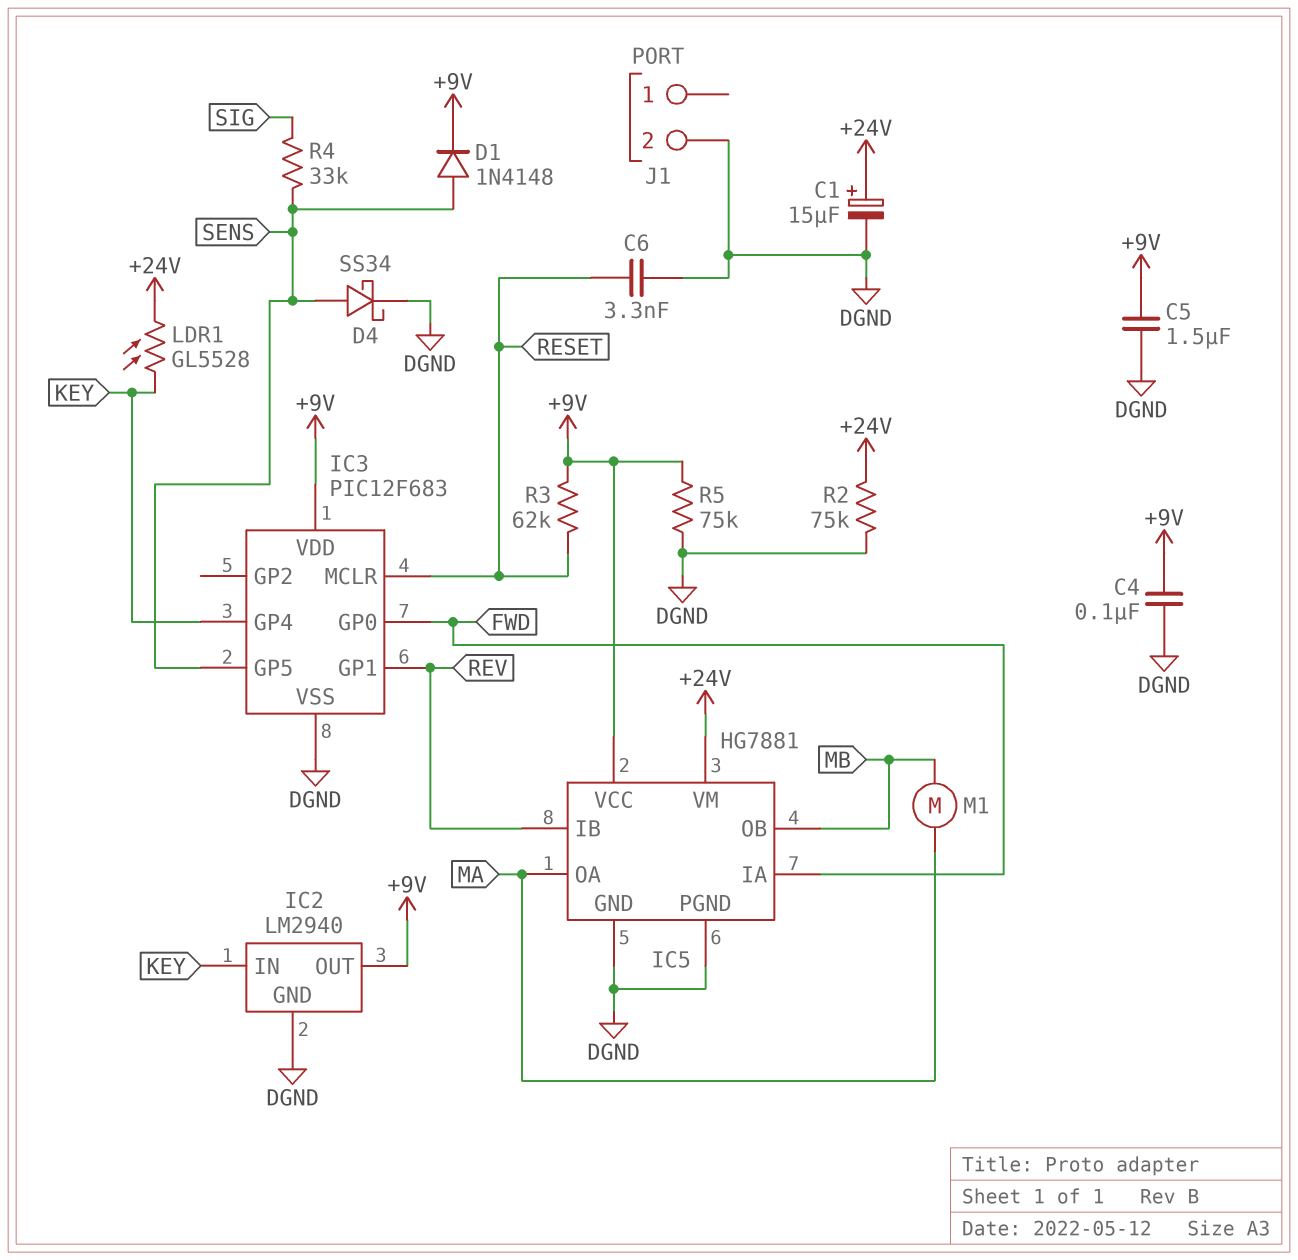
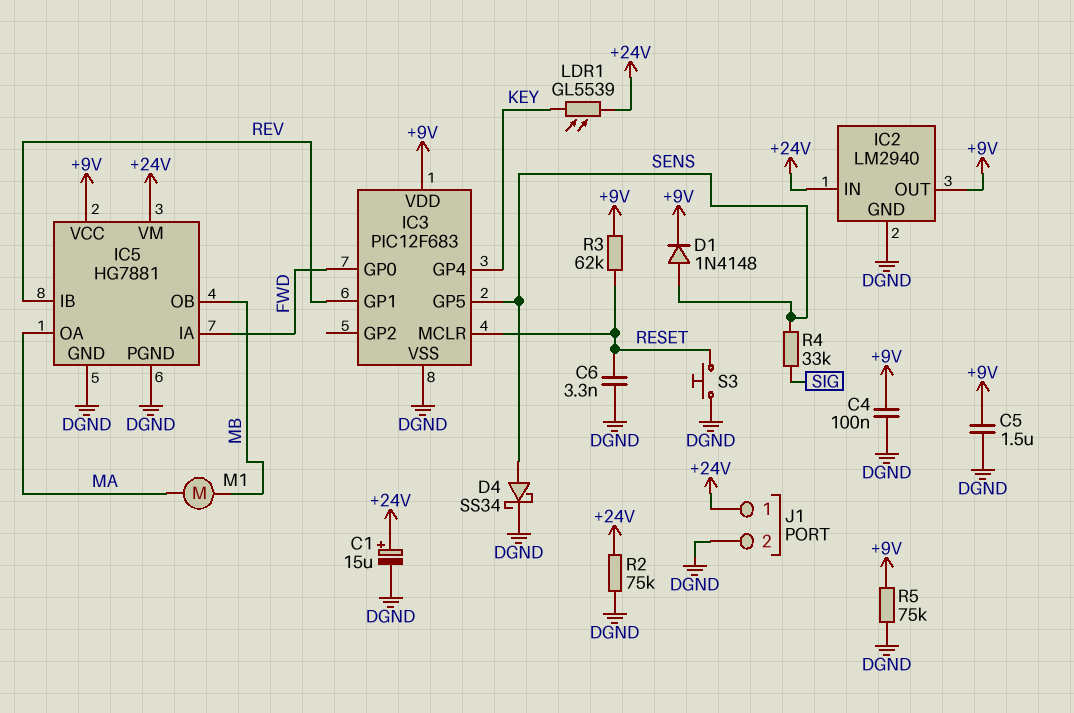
IC2 pin IN: KEY -> +24V
J1 pin 1: none -> +24V
LDR1: GL5528 (+24V, KEY) -> GL5539 (+24V, KEY)
S3: none -> button (DGND, RESET)

